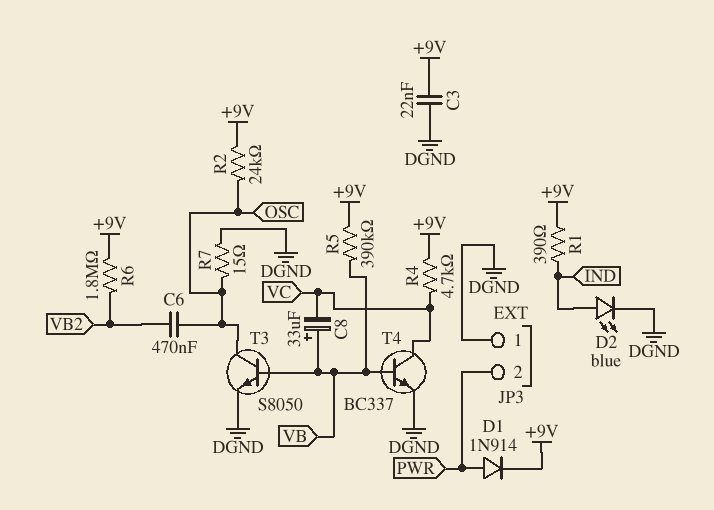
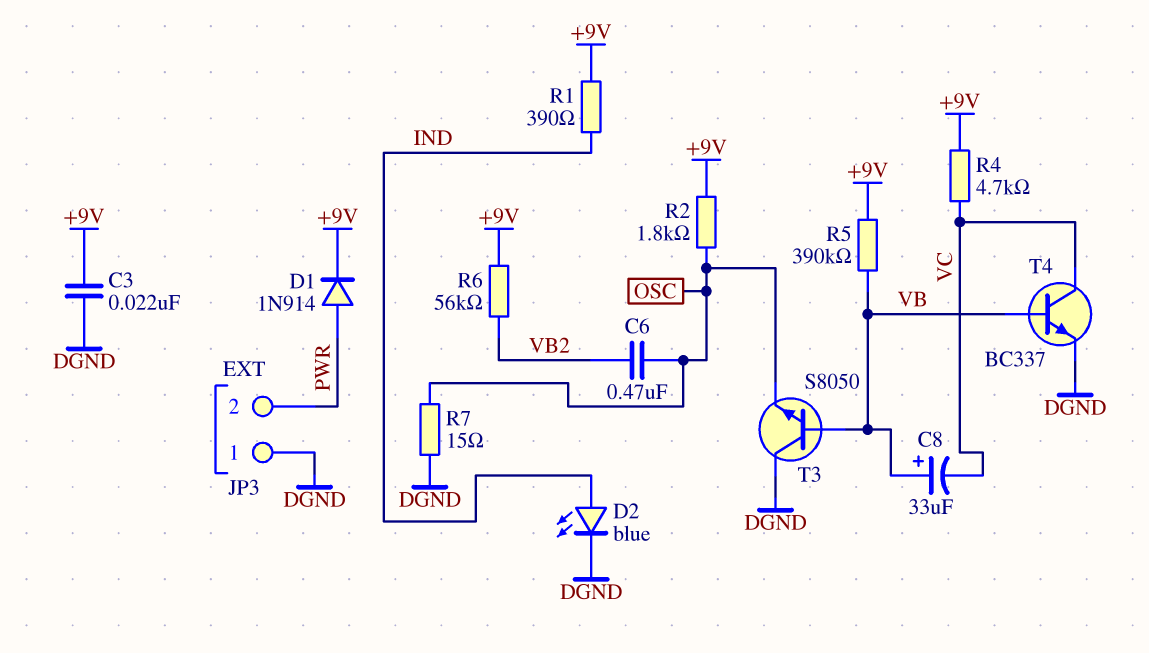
R2: 24k (+9V, OSC) -> 1.8k (+9V, OSC)
R6: 1.8M (+9V, VB2) -> 56k (+9V, VB2)
T3: NPN S8050 (B VB, C OSC, E DGND) -> NPN S8050 (B VB, C DGND, E OSC)

